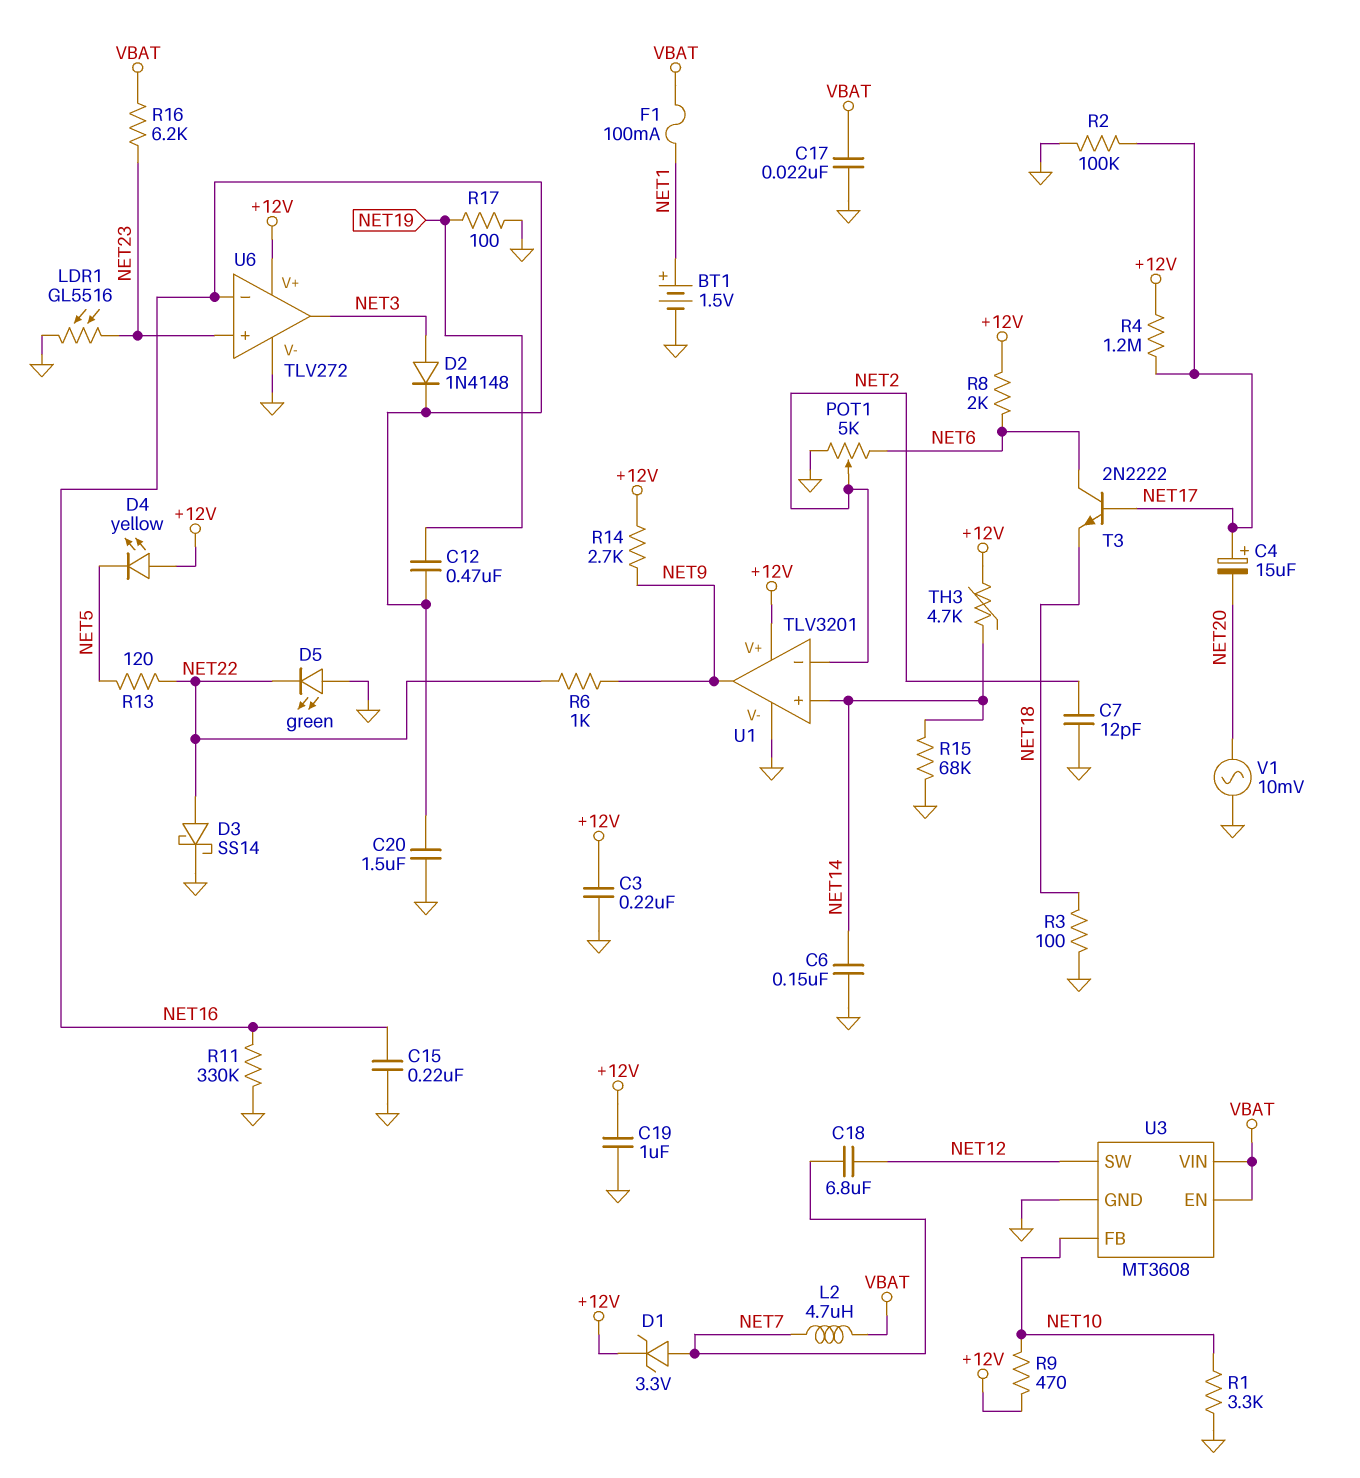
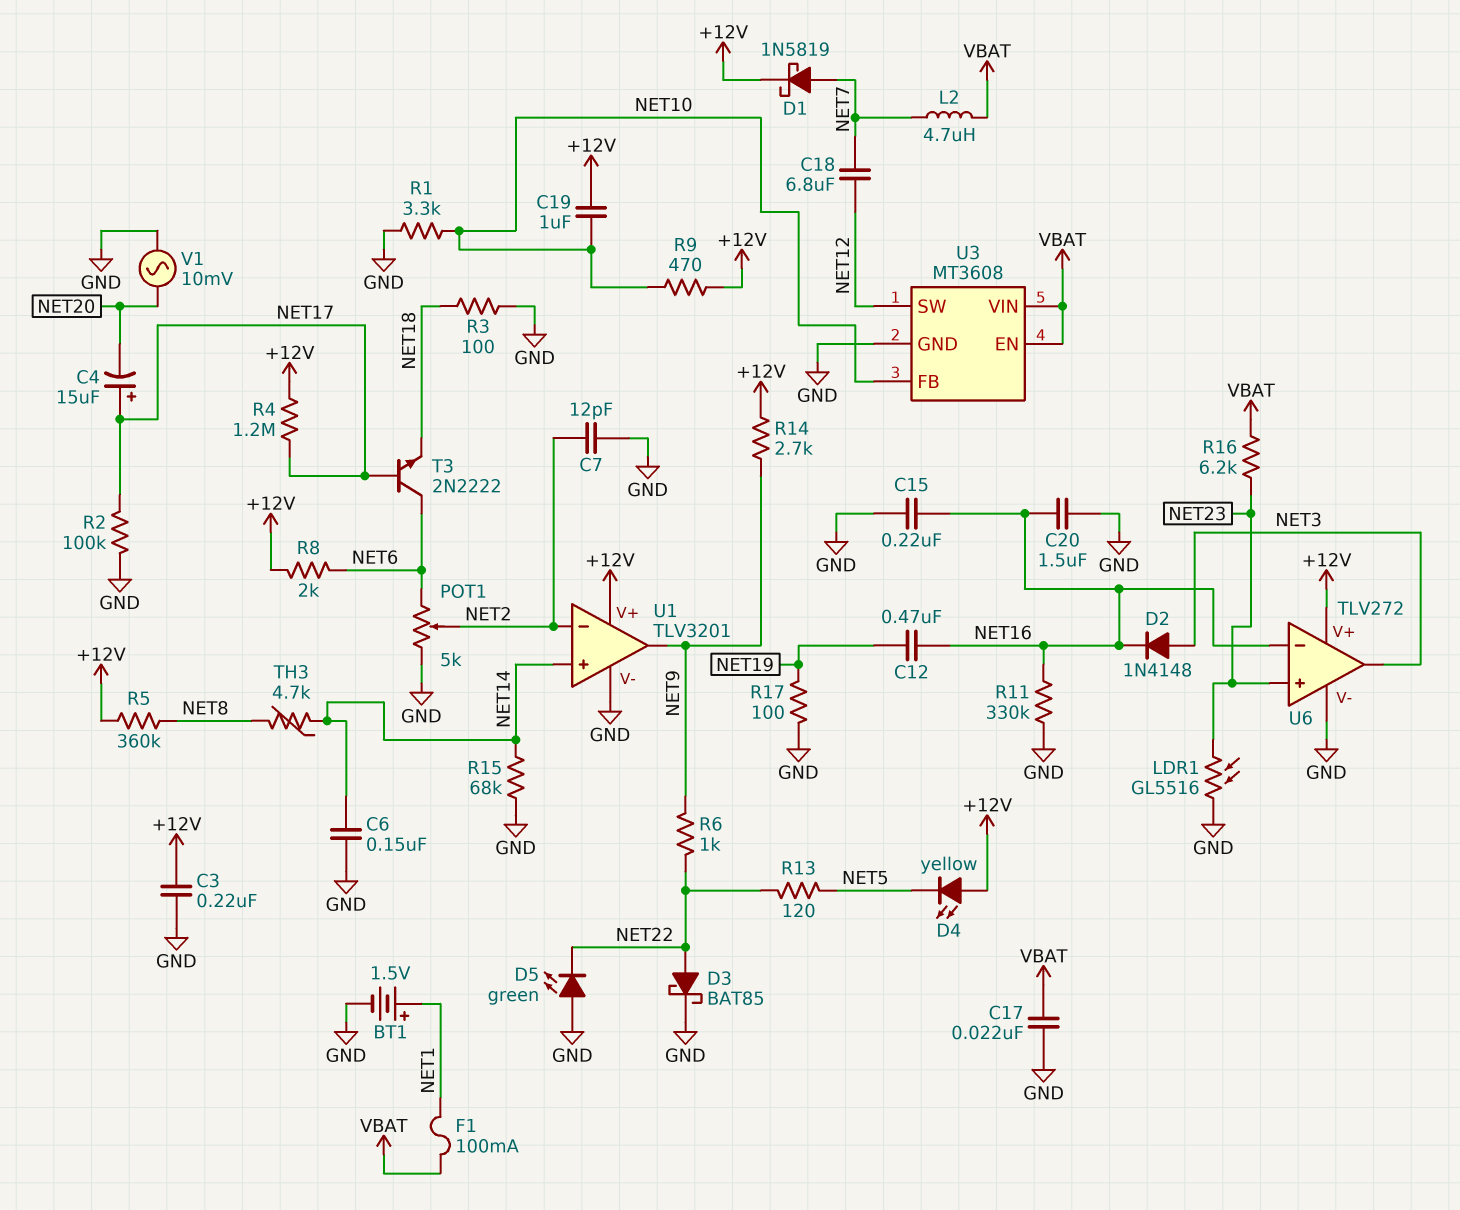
C19: 1uF (+12V, GND) -> 1uF (+12V, NET10)
D1: zener 3.3V (A NET7, K +12V) -> schottky 1N5819 (A NET7, K +12V)
D3: schottky SS14 (A NET22, K GND) -> schottky BAT85 (A NET22, K GND)
R5: none -> 360k (+12V, NET8)
TH3: 4.7k (+12V, NET14) -> 4.7k (NET8, NET14)

